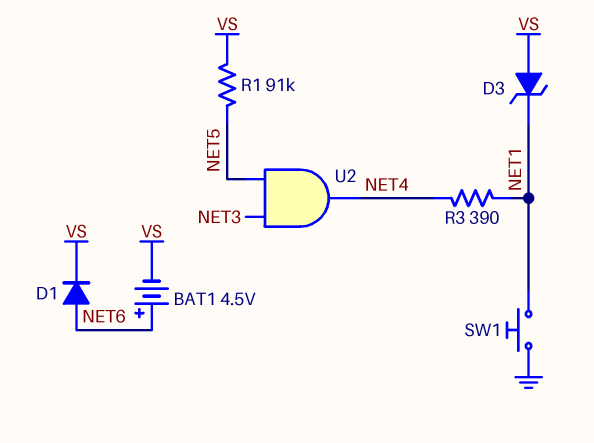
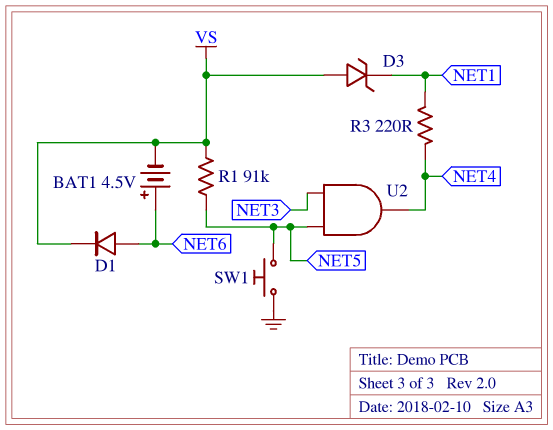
R3: 390 (NET1, NET4) -> 220 (NET1, NET4)
SW1: button (GND, NET1) -> button (GND, NET5)

